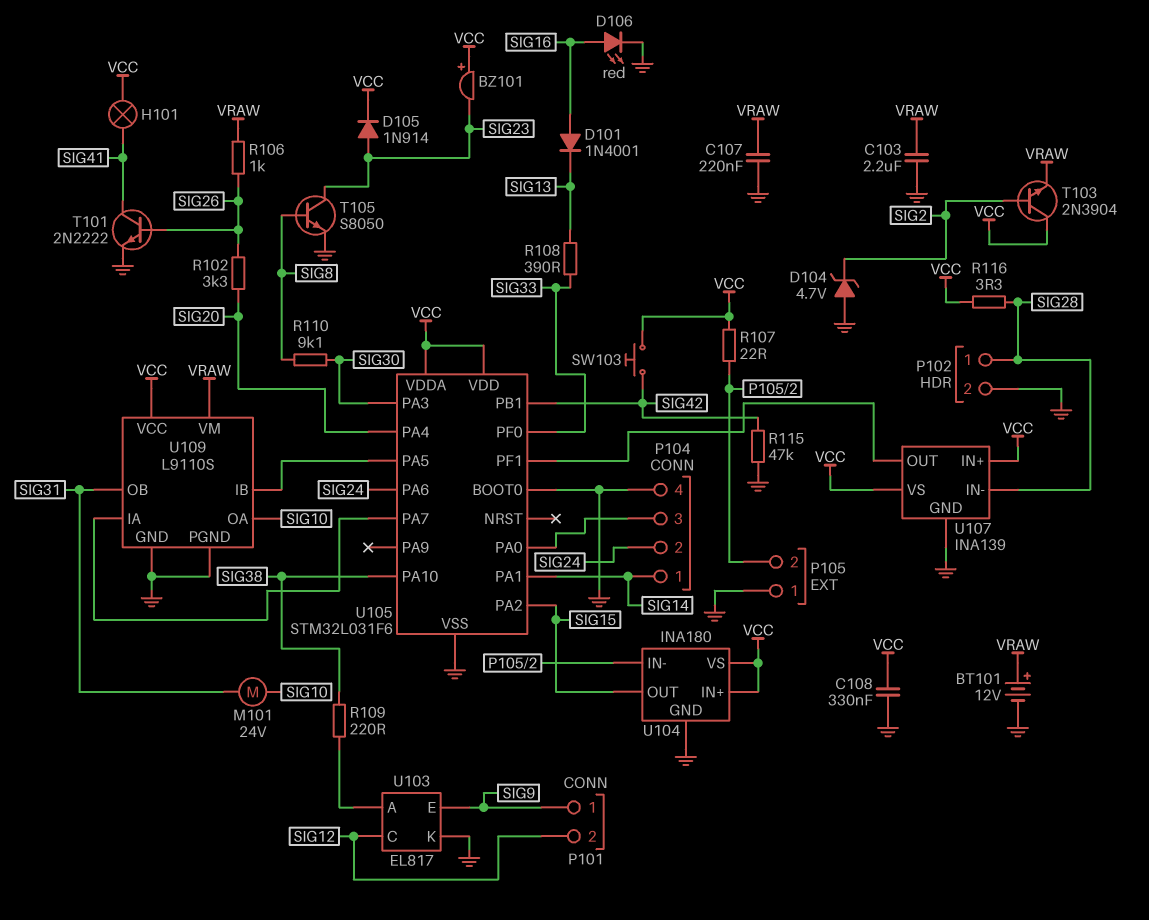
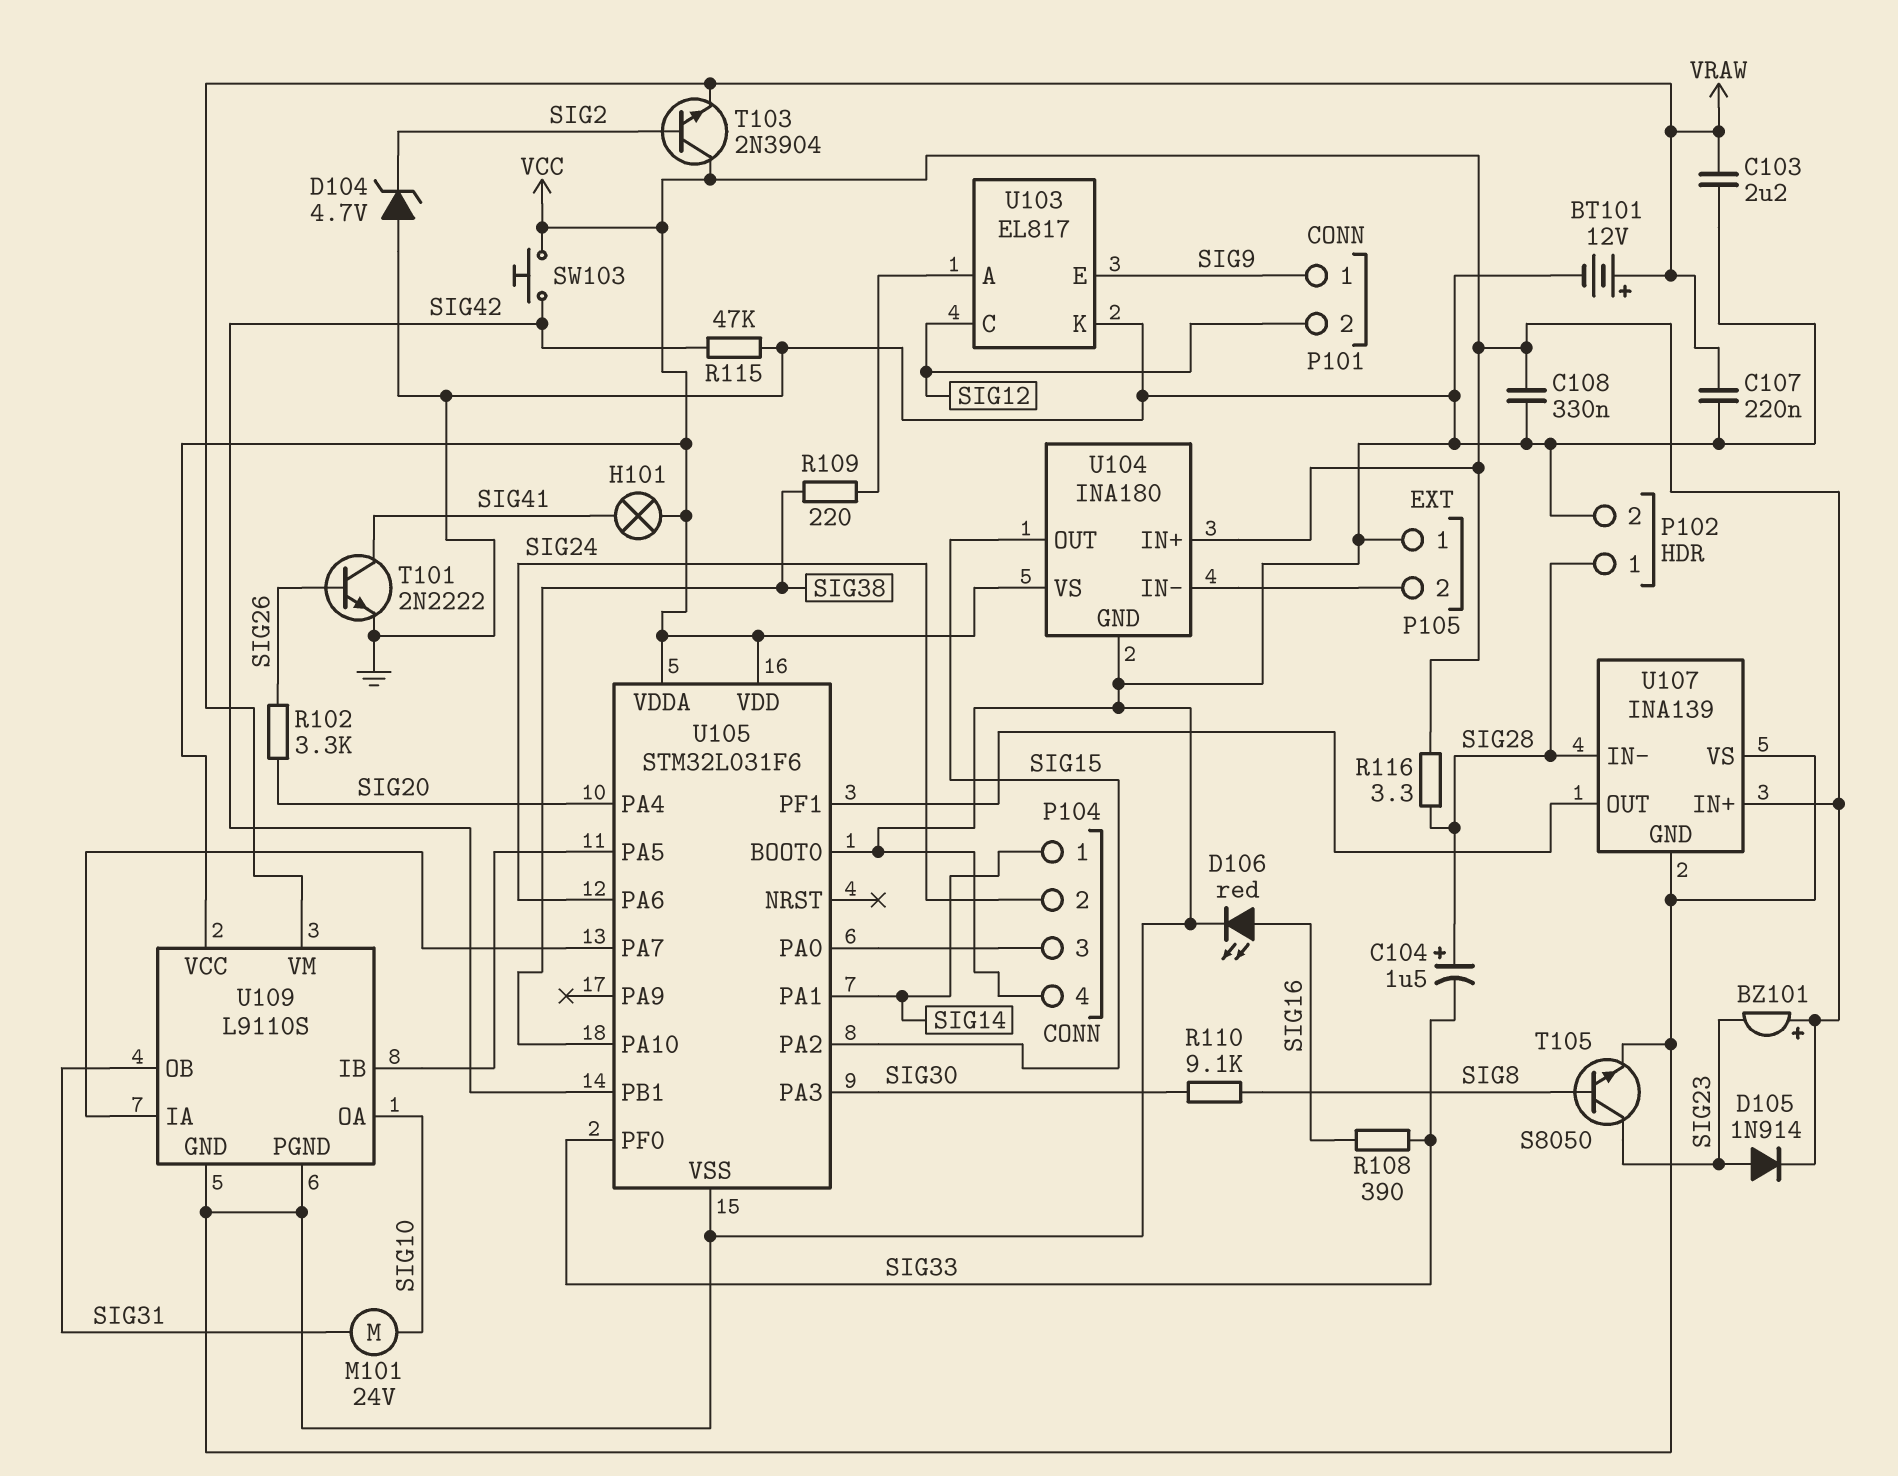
C104: none -> 1.5uF (plus SIG28, minus SIG33)
D101: diode 1N4001 (A SIG16, K SIG13) -> none
R106: 1k (SIG26, VRAW) -> none
R107: 22 (P105/2, VCC) -> none
R108: 390 (SIG13, SIG33) -> 390 (SIG16, SIG33)
U107 pin VS: VCC -> GND

